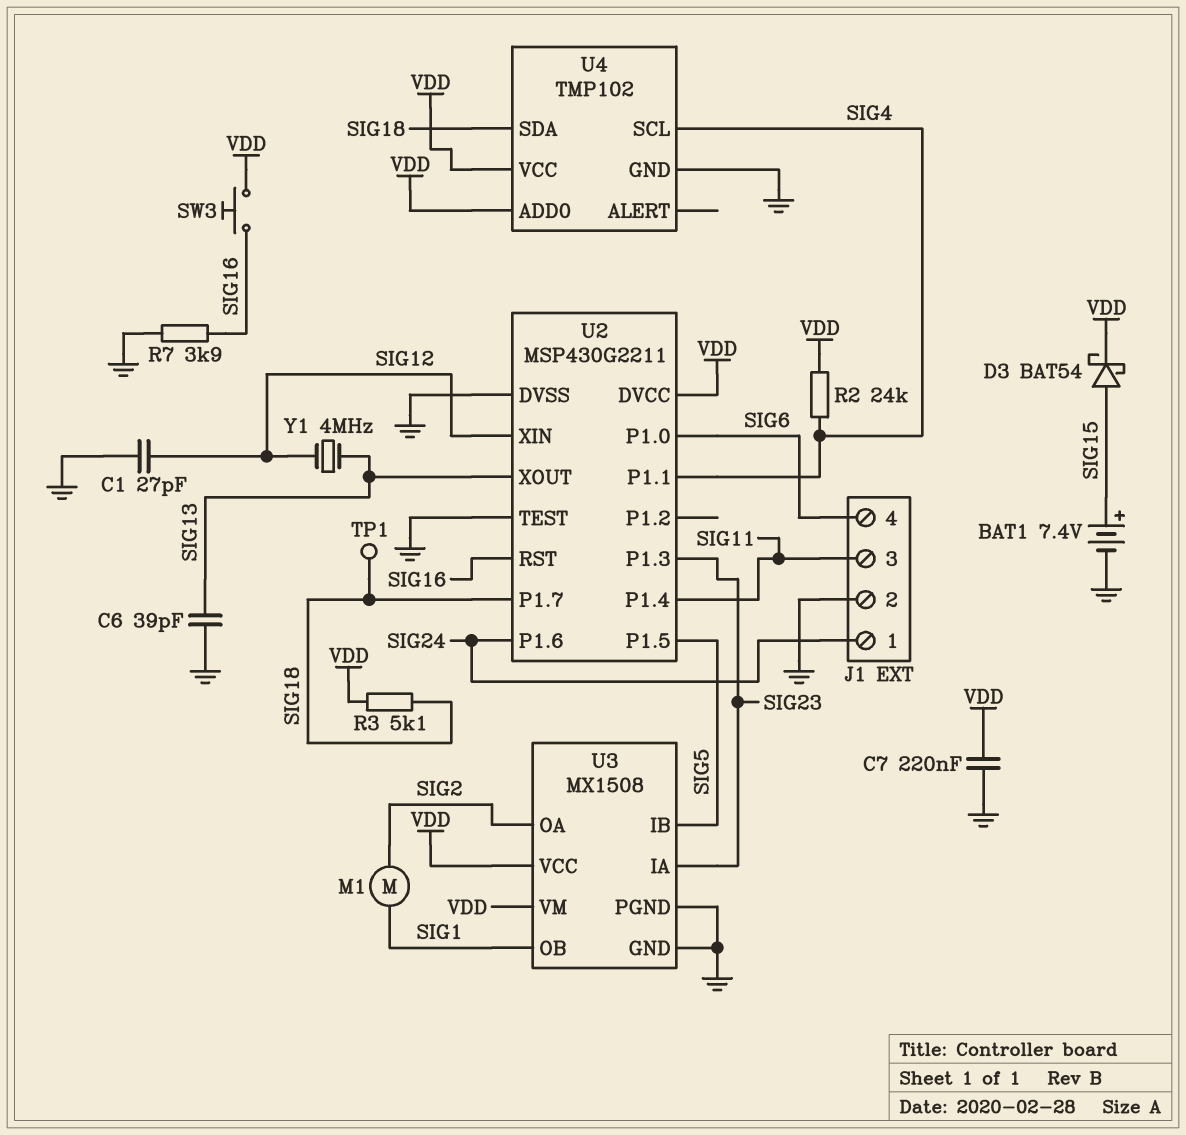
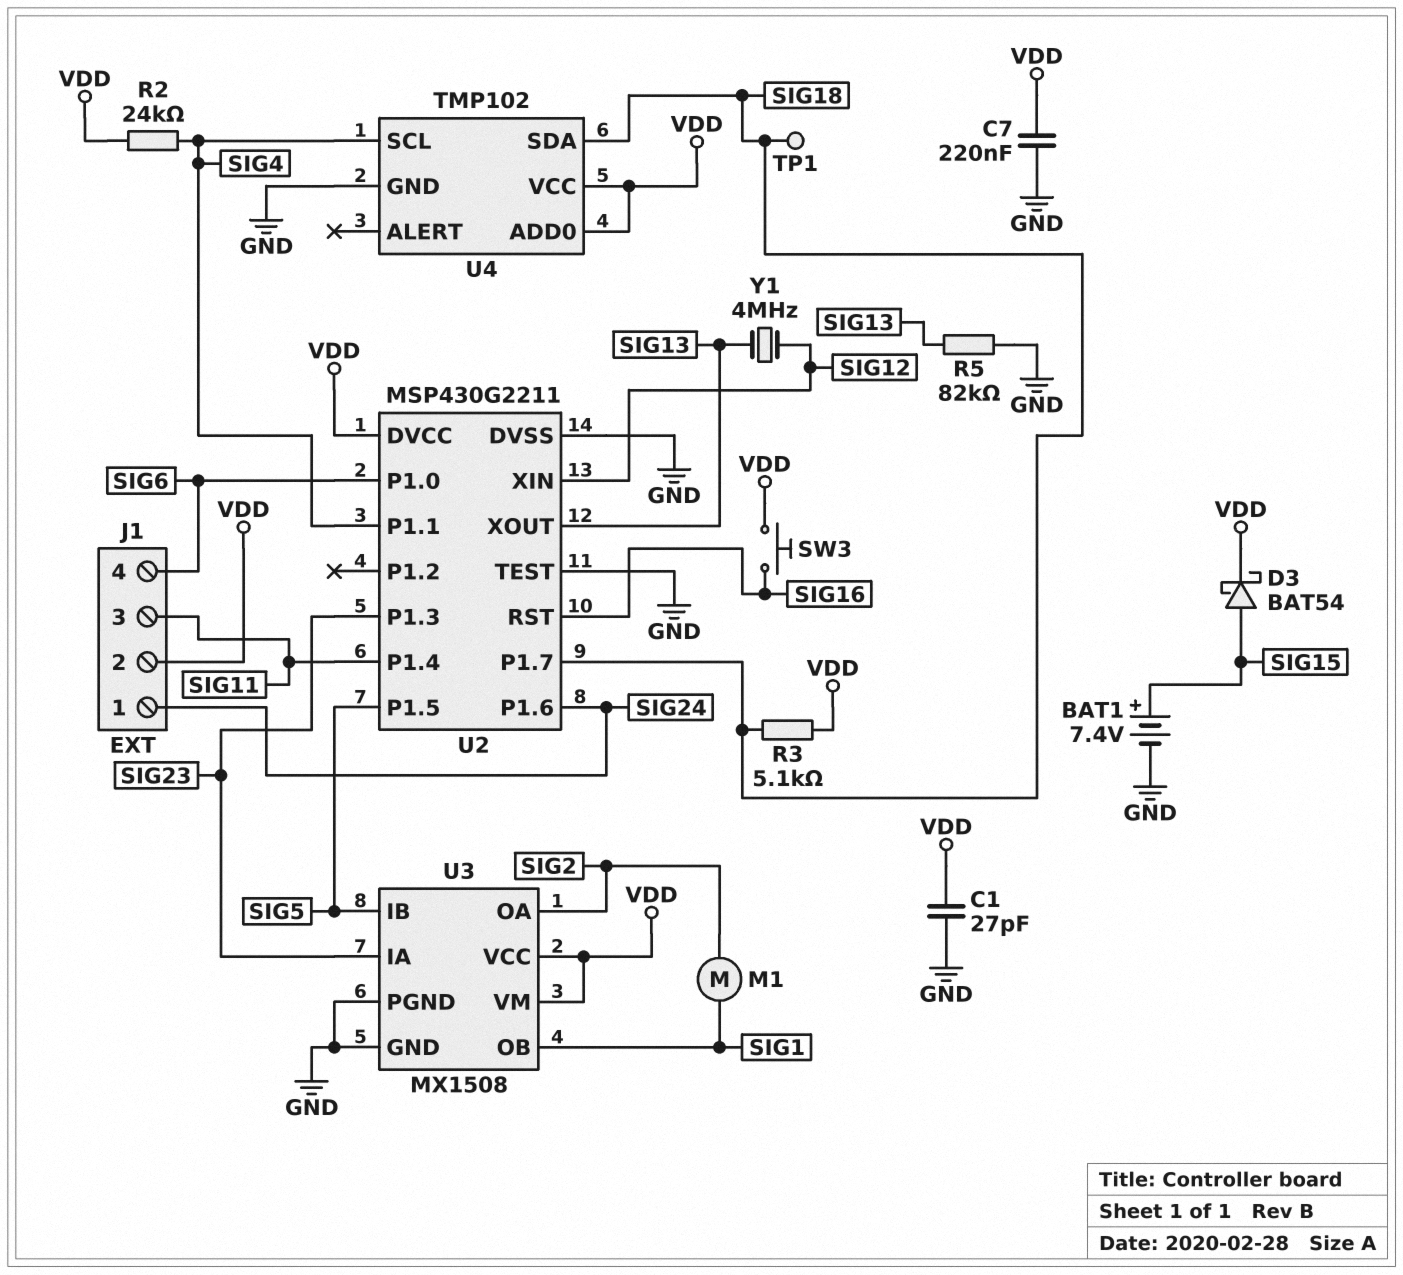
C1: 27pF (GND, SIG12) -> 27pF (GND, VDD)
C6: 39pF (GND, SIG13) -> none
J1 pin 2: GND -> VDD
R5: none -> 82k (GND, SIG13)
R7: 3.9k (GND, SIG16) -> none

